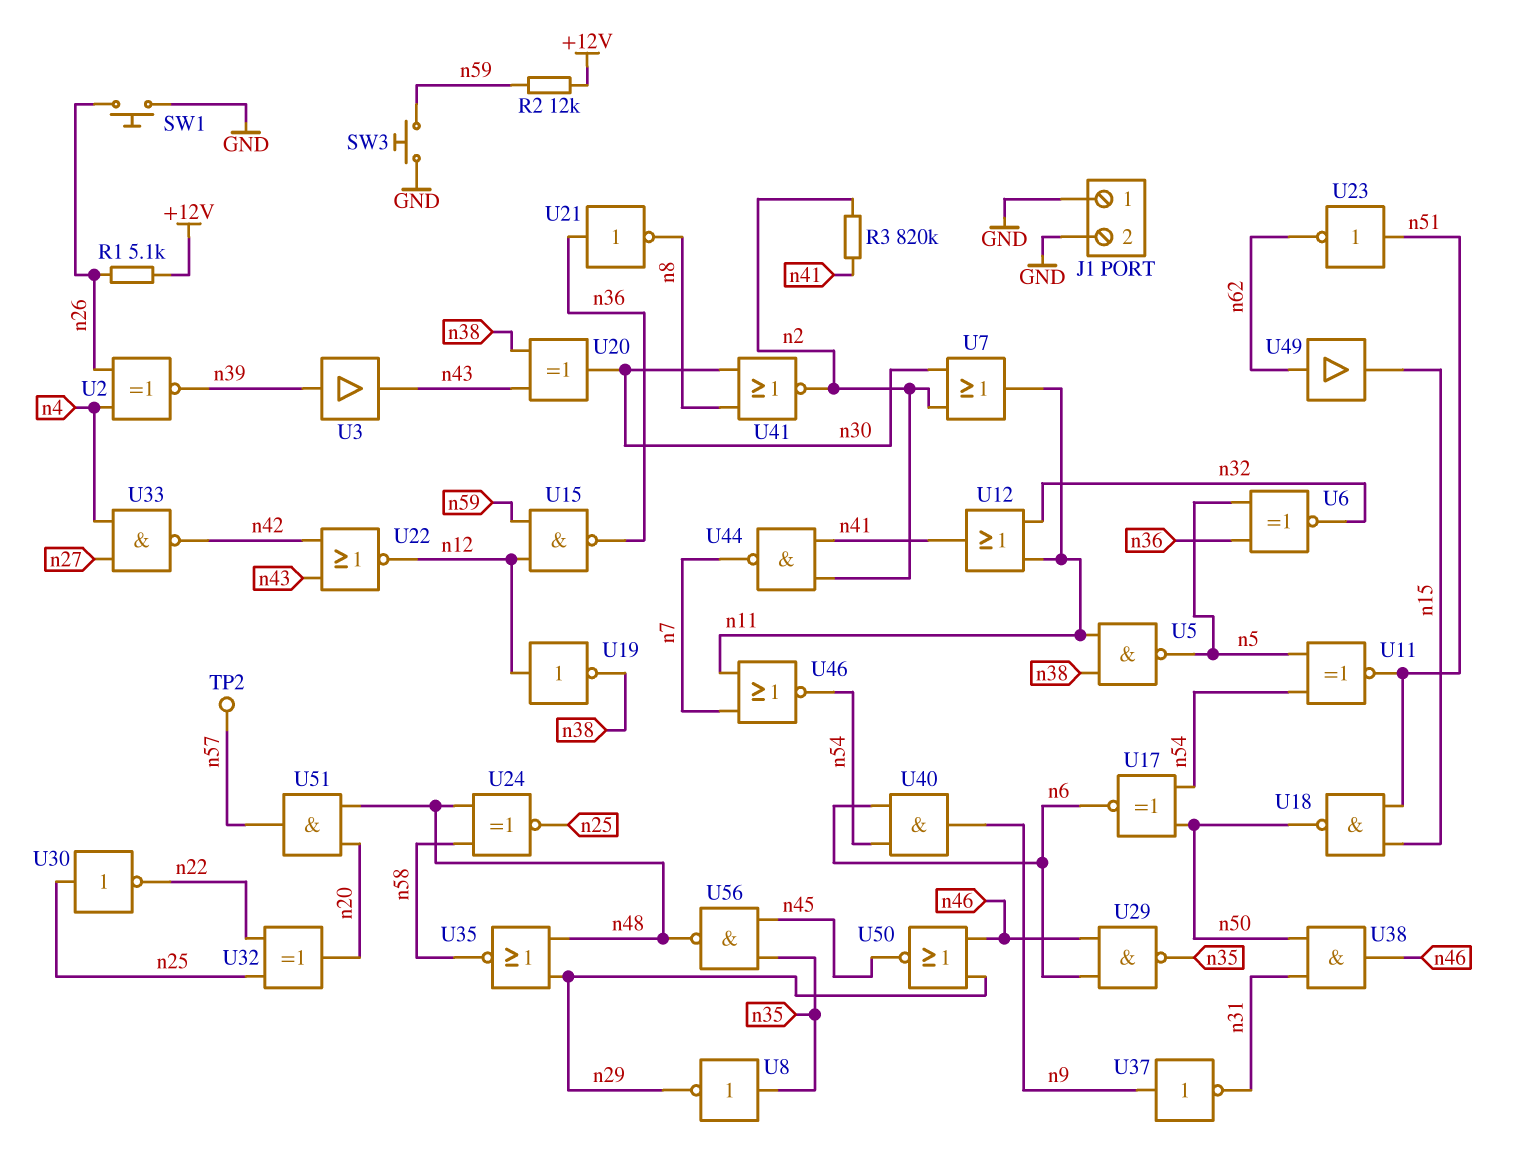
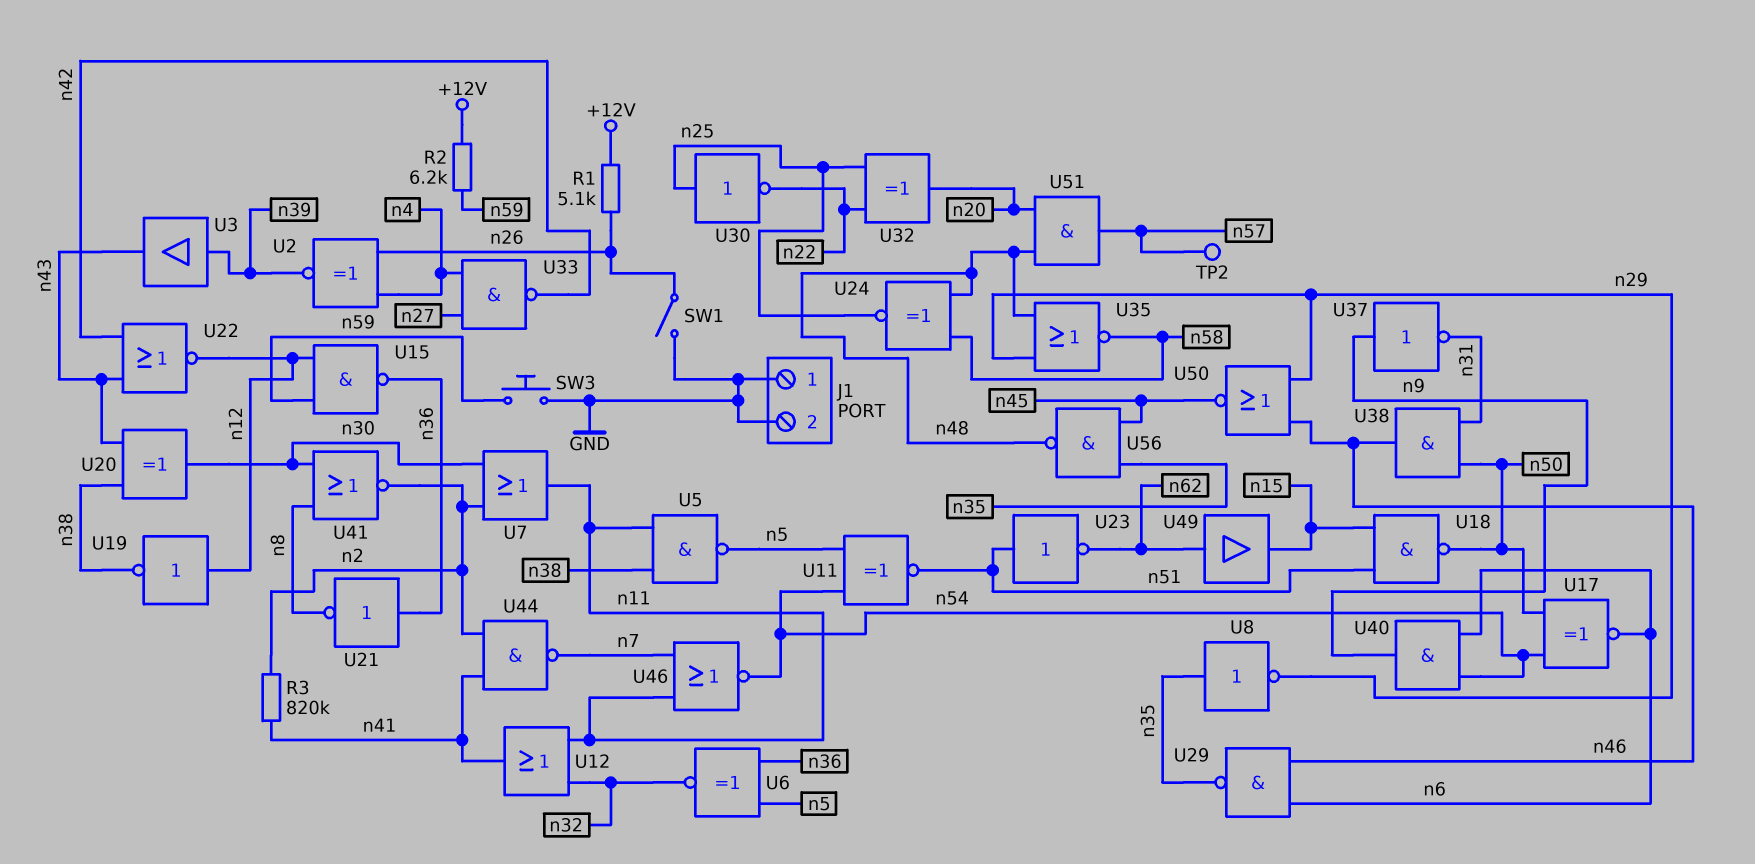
R2: 12k (+12V, n59) -> 6.2k (+12V, n59)
SW1: button (GND, n26) -> switch (GND, n26)

